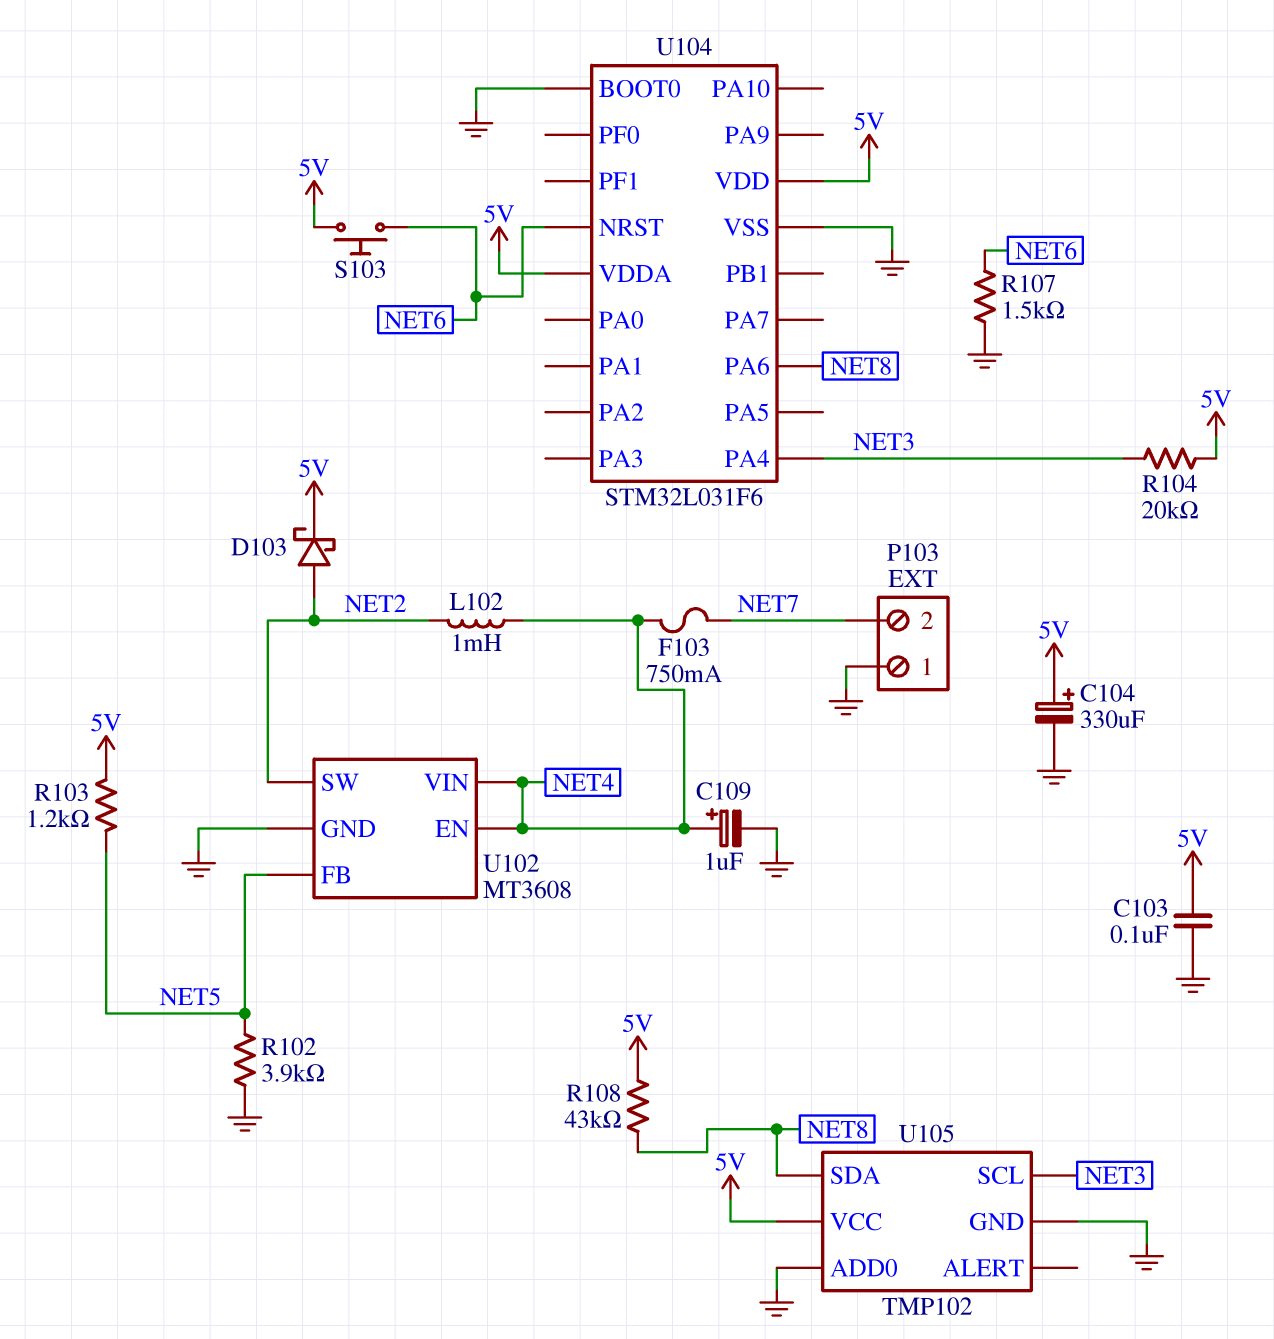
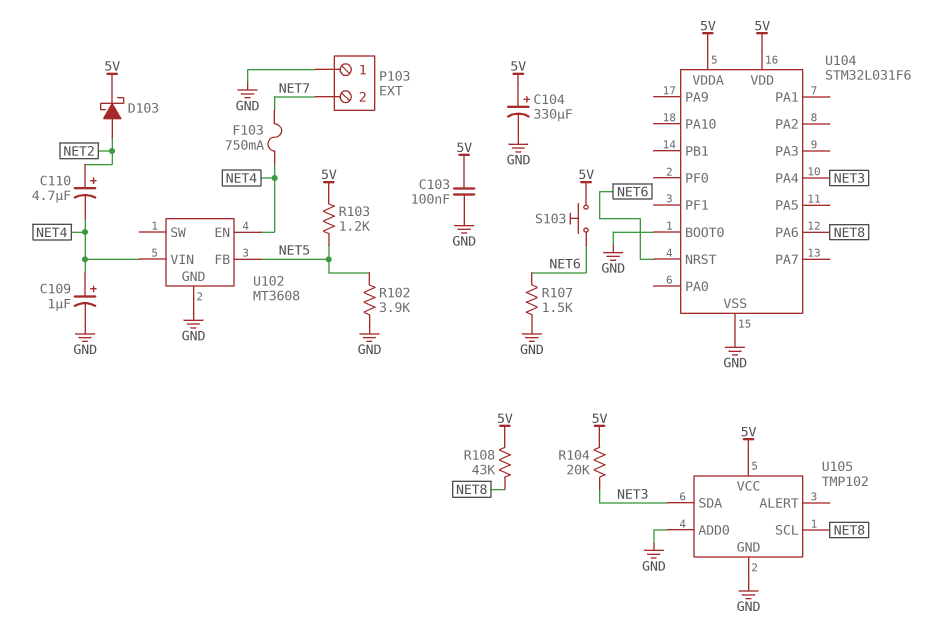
C110: none -> 4.7uF (plus NET2, minus NET4)
L102: 1mH (NET2, NET4) -> none
U102 pin SW: NET2 -> none
U105 pin SCL: NET3 -> NET8
U105 pin SDA: NET8 -> NET3

